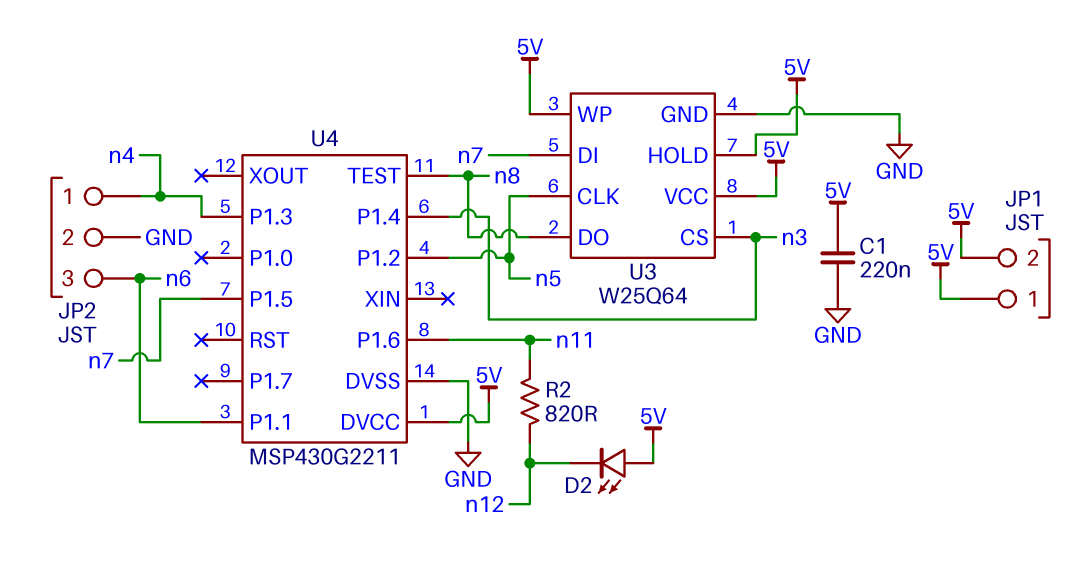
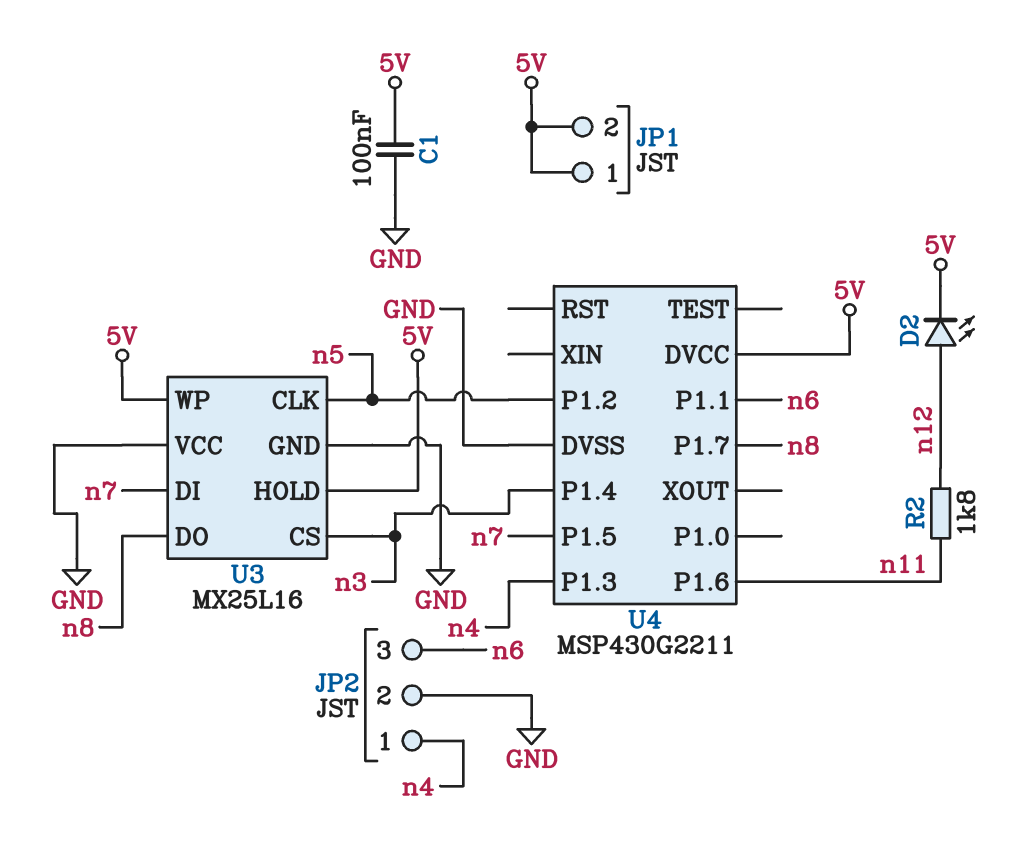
C1: 220nF (5V, GND) -> 100nF (5V, GND)
D2: LED (A 5V, K n12) -> LED (A n12, K 5V)
R2: 820 (n11, n12) -> 1.8k (n11, n12)
U3: W25Q64 -> MX25L16
U3 pin VCC: 5V -> GND
U4 pin P1.7: none -> n8
U4 pin TEST: n8 -> none

